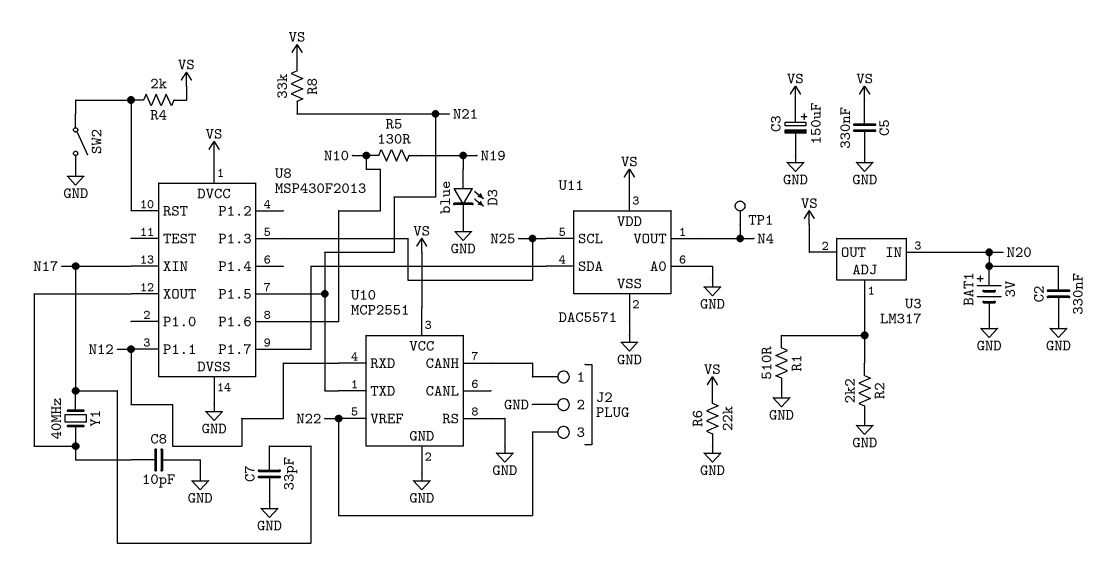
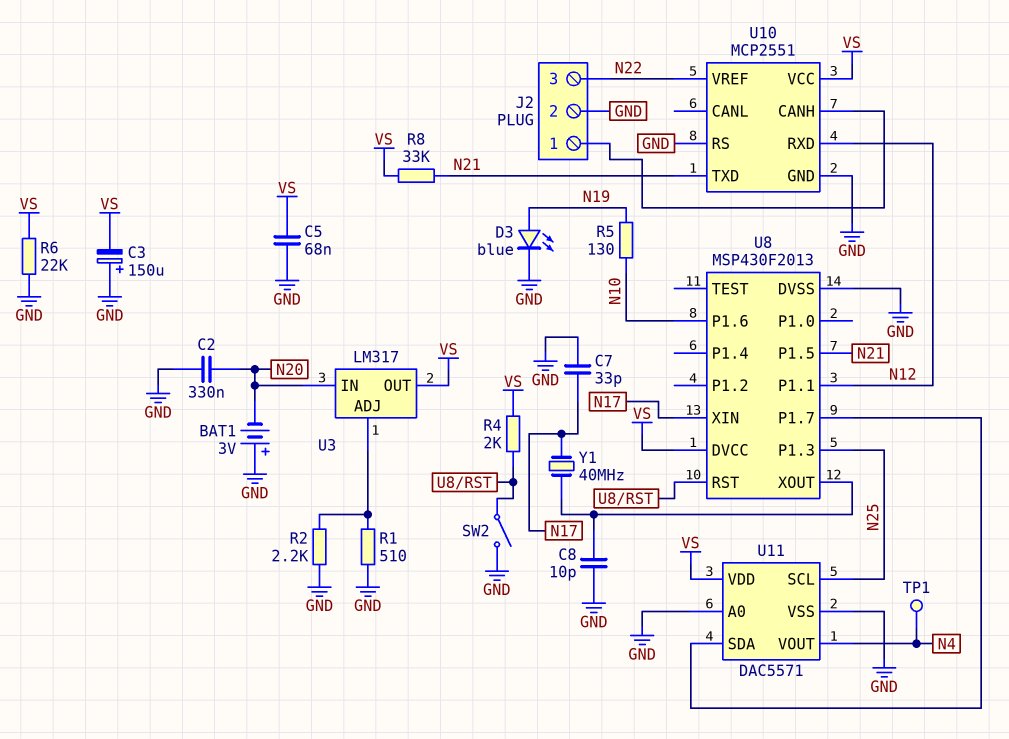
BAT1: 3V (plus N20, minus GND) -> 3V (plus GND, minus N20)
C3: 150uF (plus VS, minus GND) -> 150uF (plus GND, minus VS)
C5: 330nF (GND, VS) -> 68nF (GND, VS)

